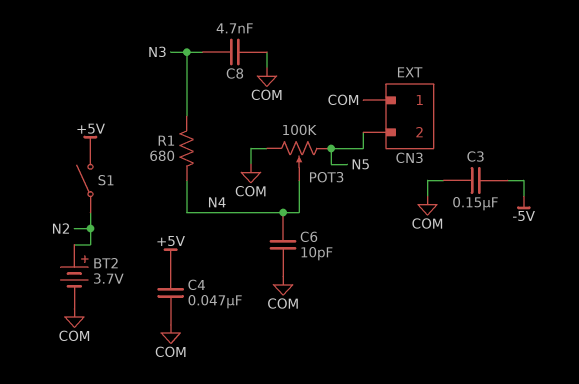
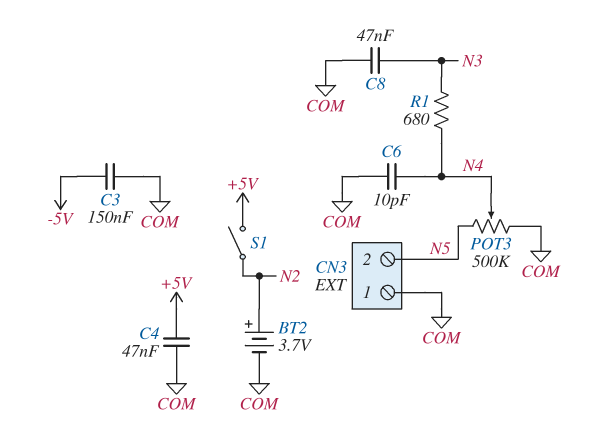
C8: 4.7nF (COM, N3) -> 47nF (COM, N3)
POT3: 100k (COM, N5, wiper N4) -> 500k (COM, N5, wiper N4)

